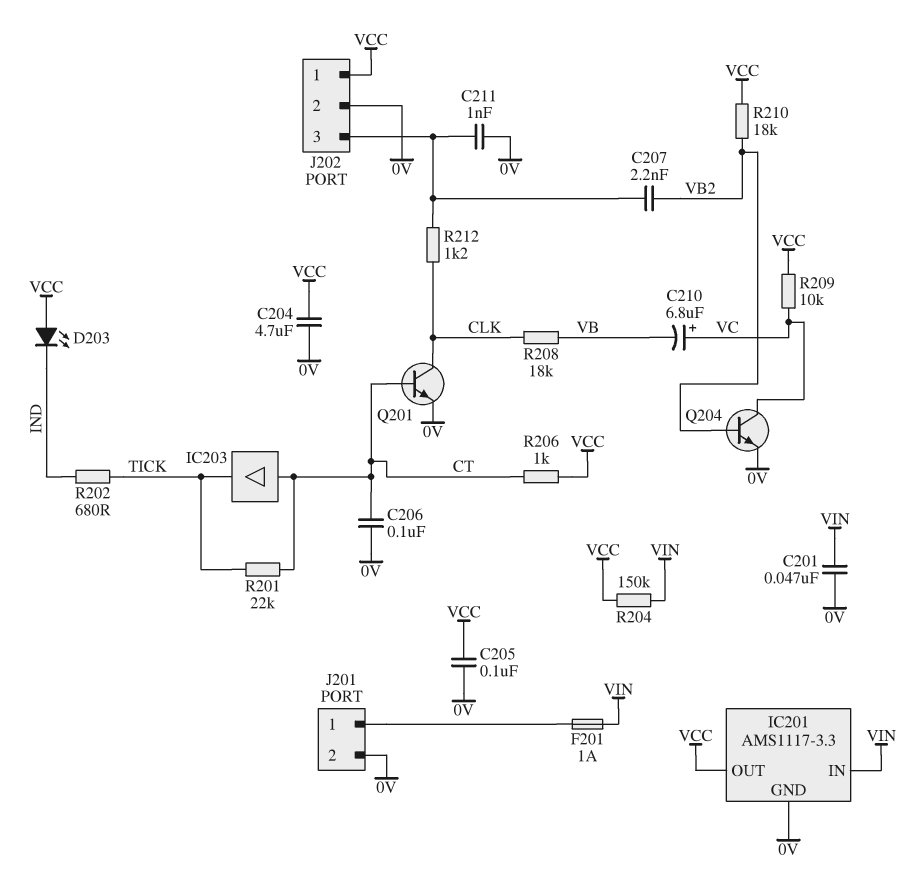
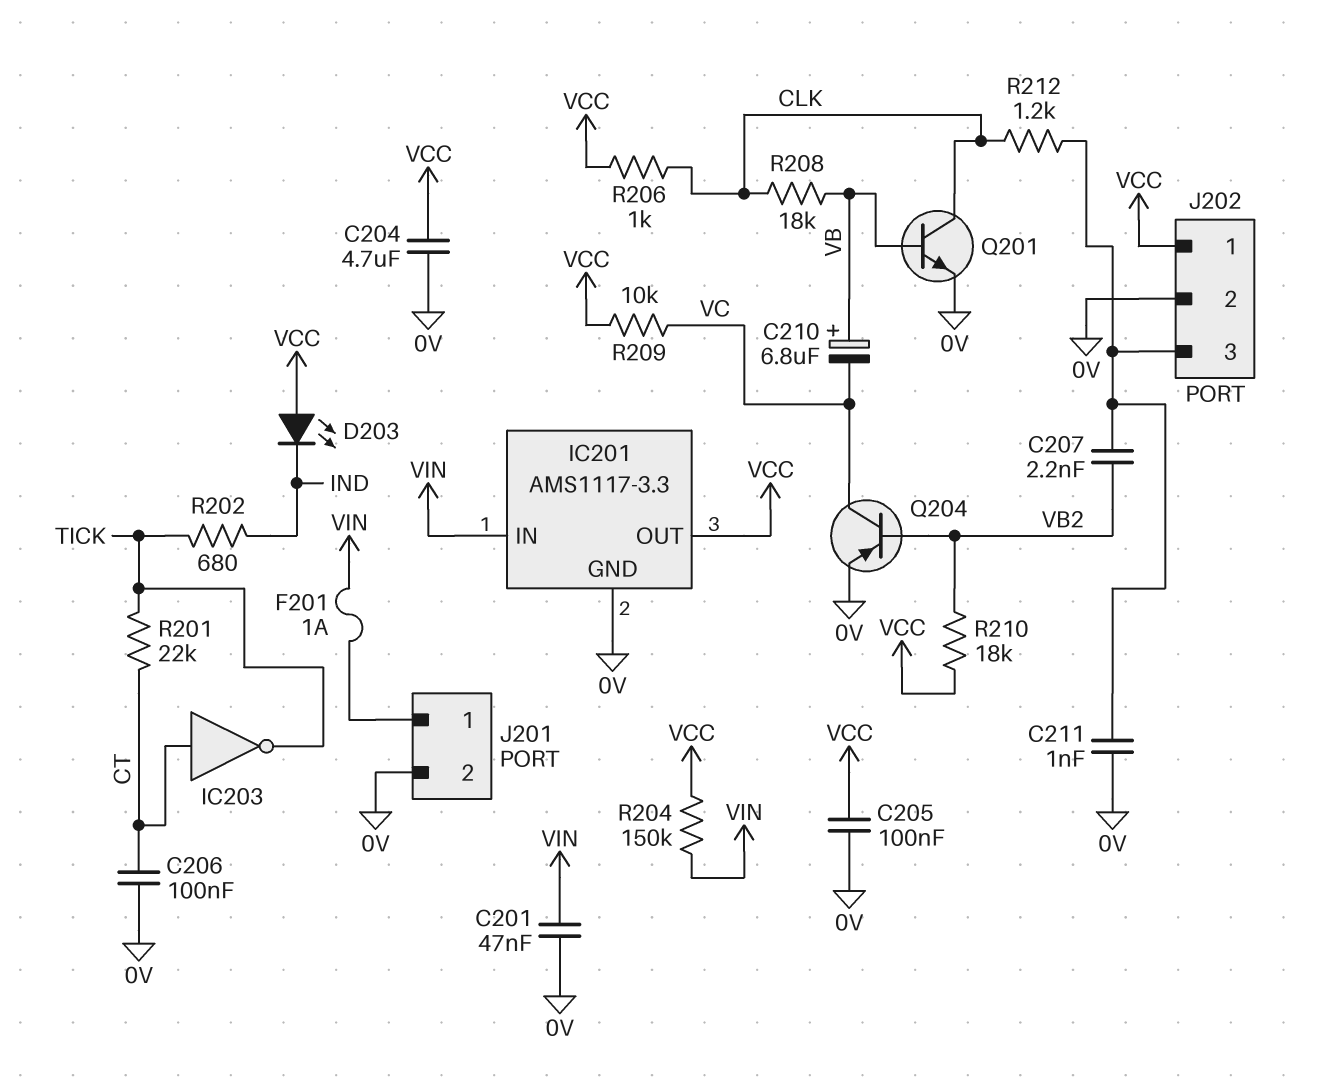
C210: 6.8uF (plus VC, minus VB) -> 6.8uF (plus VB, minus VC)
IC203: buffer (in CT, out TICK) -> NOT (in CT, out TICK)
Q201: NPN (B CT, C CLK, E 0V) -> NPN (B VB, C CLK, E 0V)
Q204: NPN (B VB2, C VC, E 0V) -> PNP (B VB2, C VC, E 0V)
R206: 1k (CT, VCC) -> 1k (CLK, VCC)

